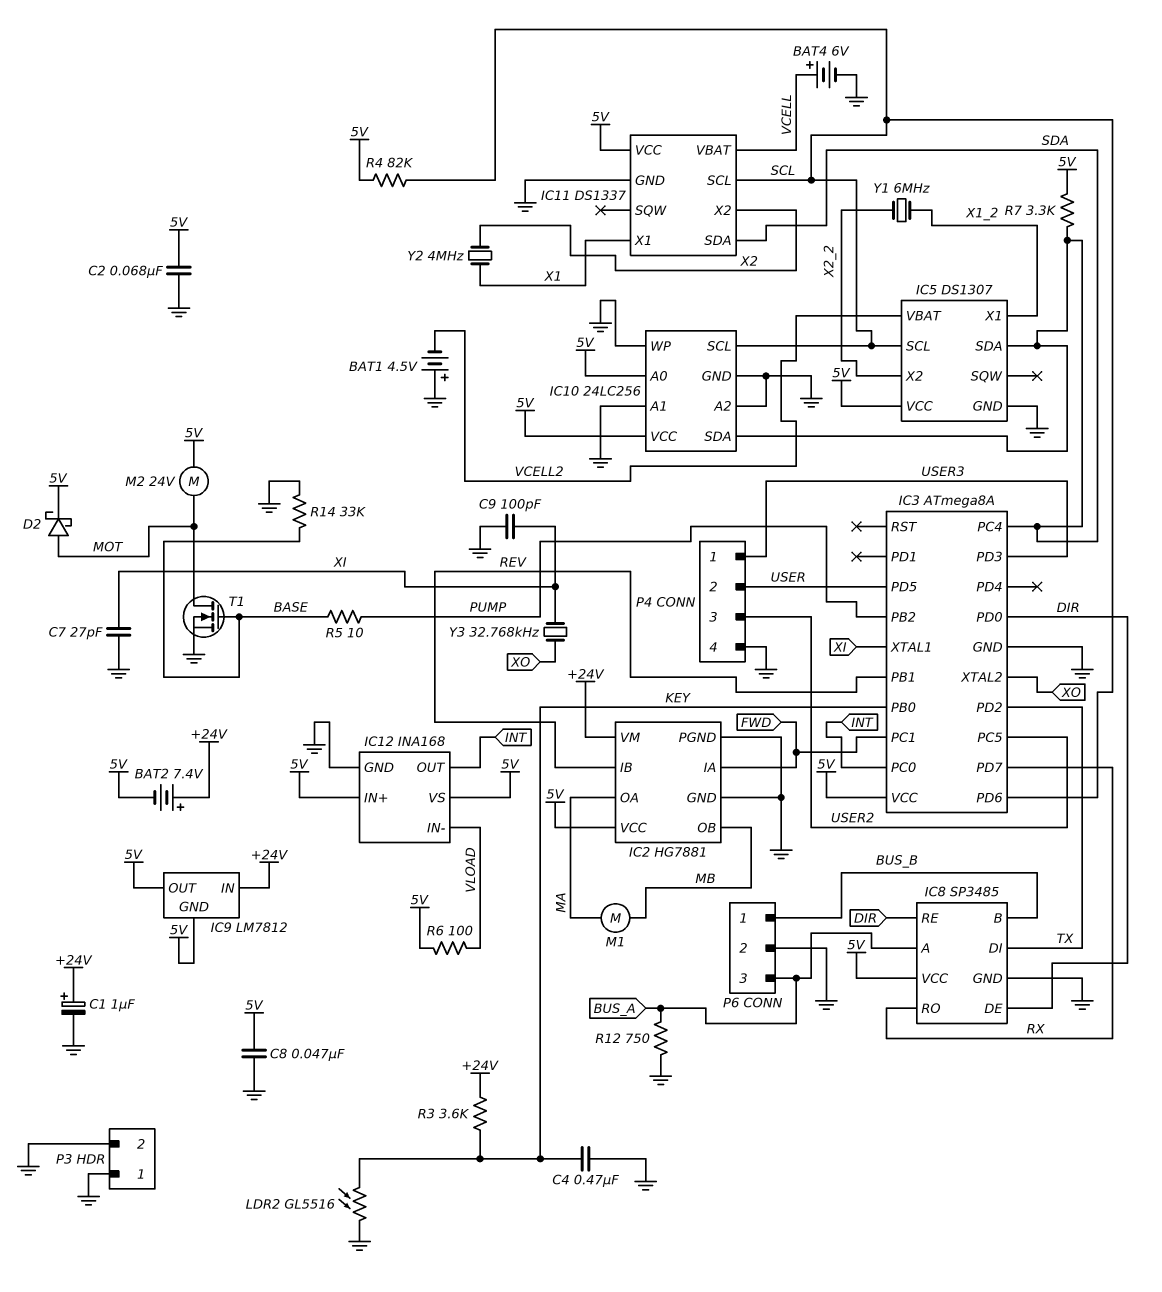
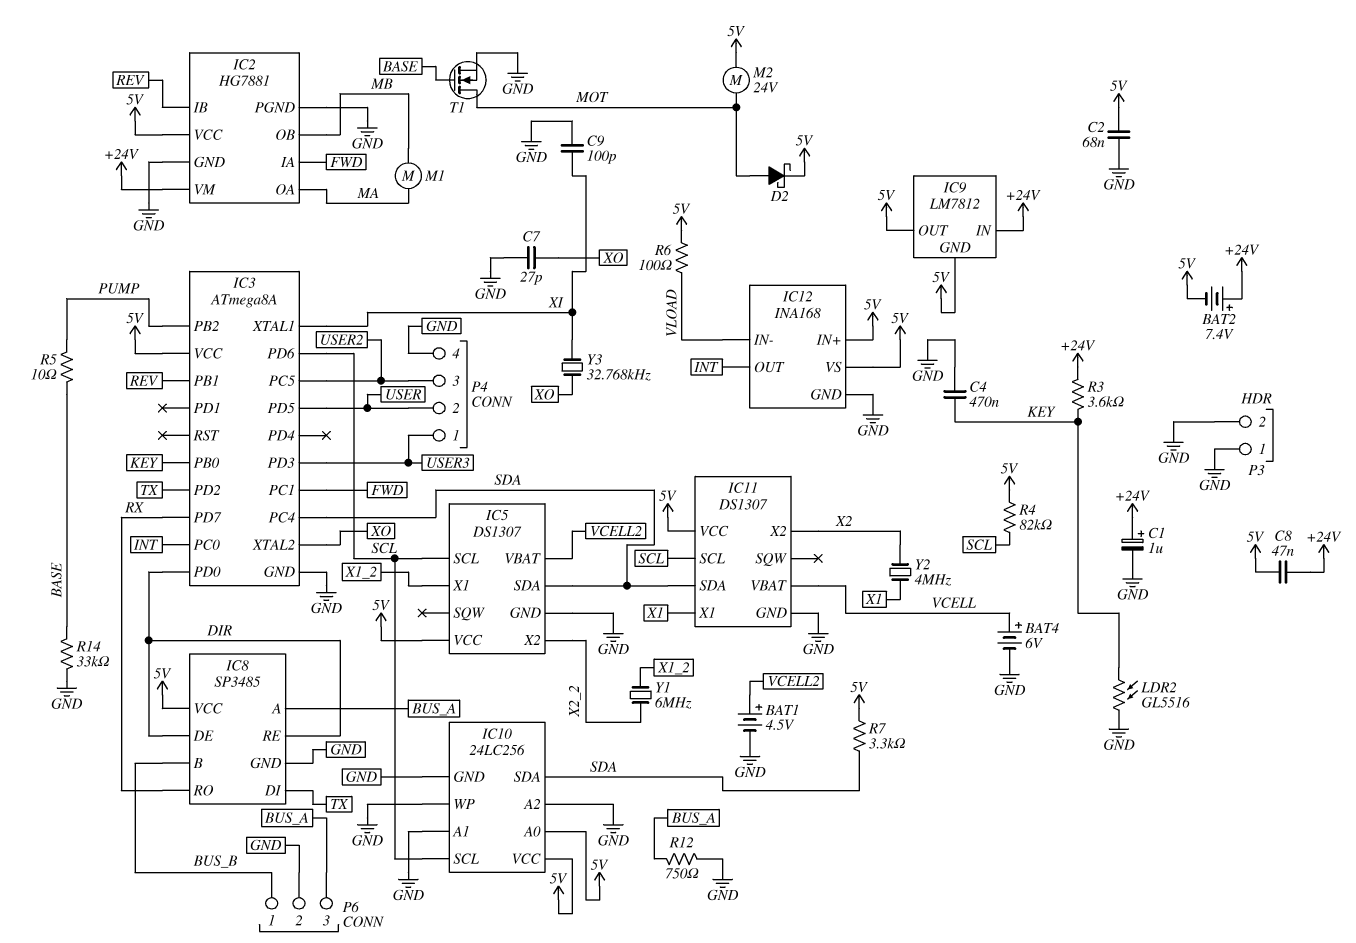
BAT1: 4.5V (plus GND, minus VCELL2) -> 4.5V (plus VCELL2, minus GND)
C7: 27pF (GND, XI) -> 27pF (GND, XO)
C8: 47nF (5V, GND) -> 47nF (+24V, 5V)
IC11: DS1337 -> DS1307

